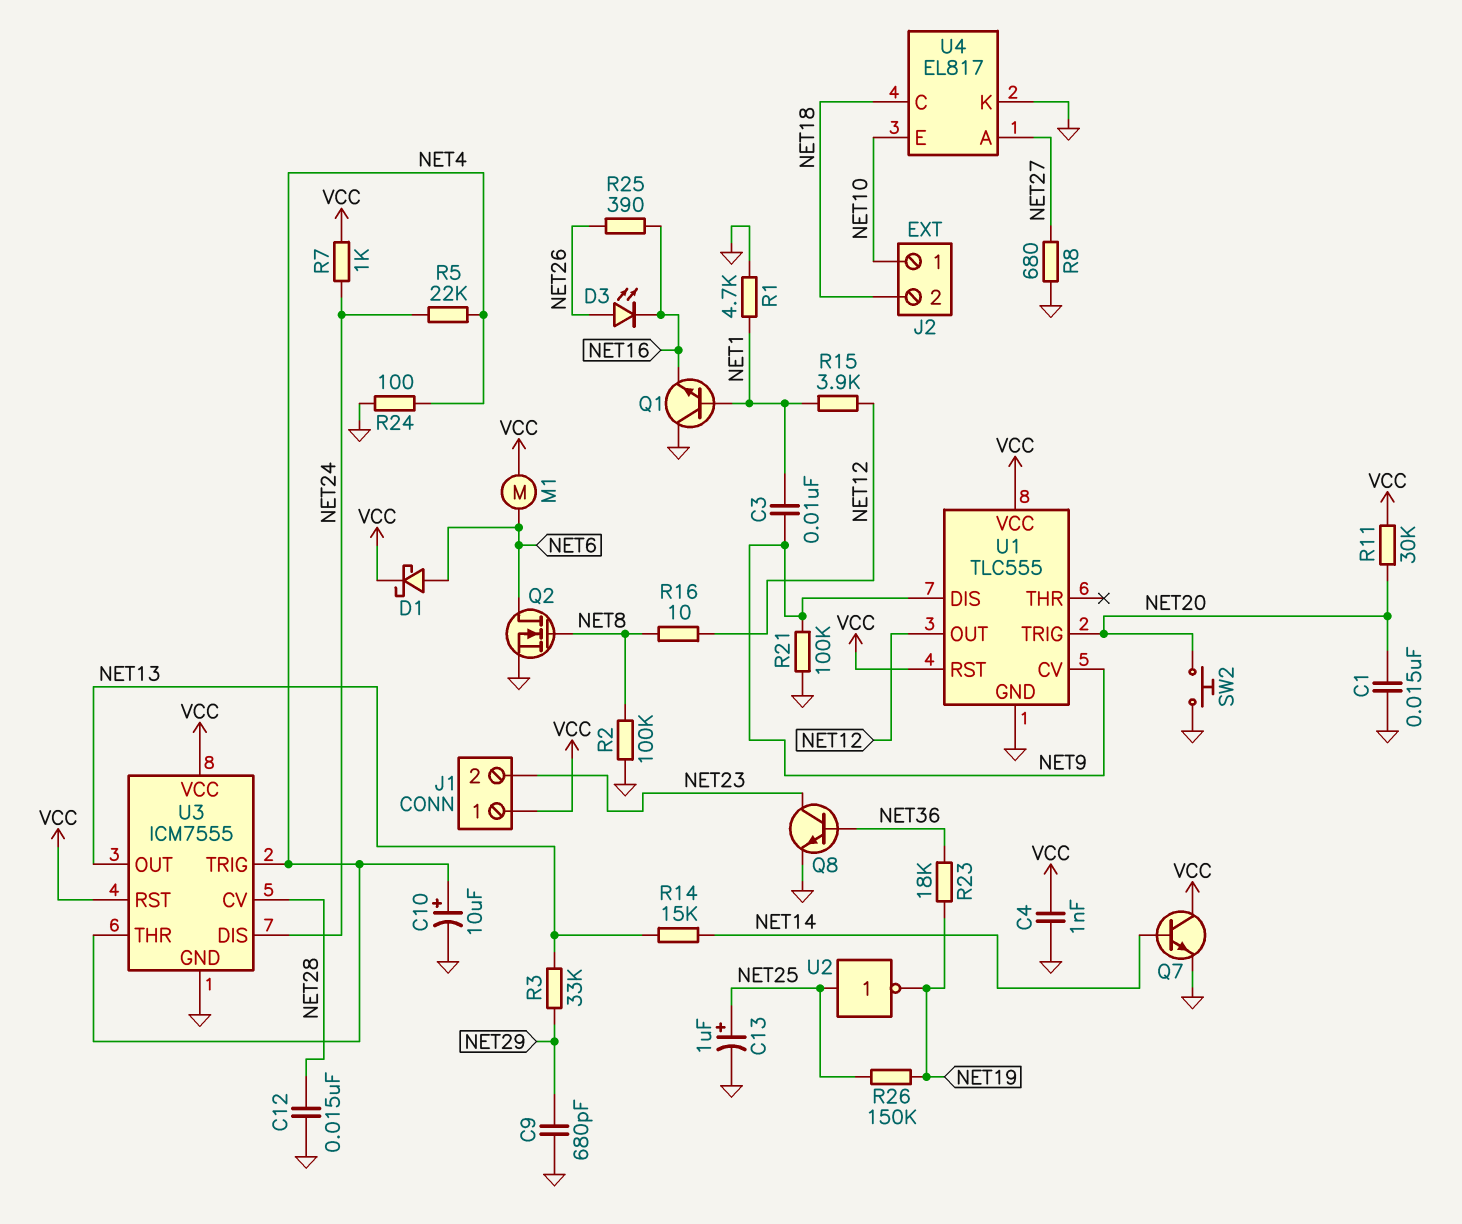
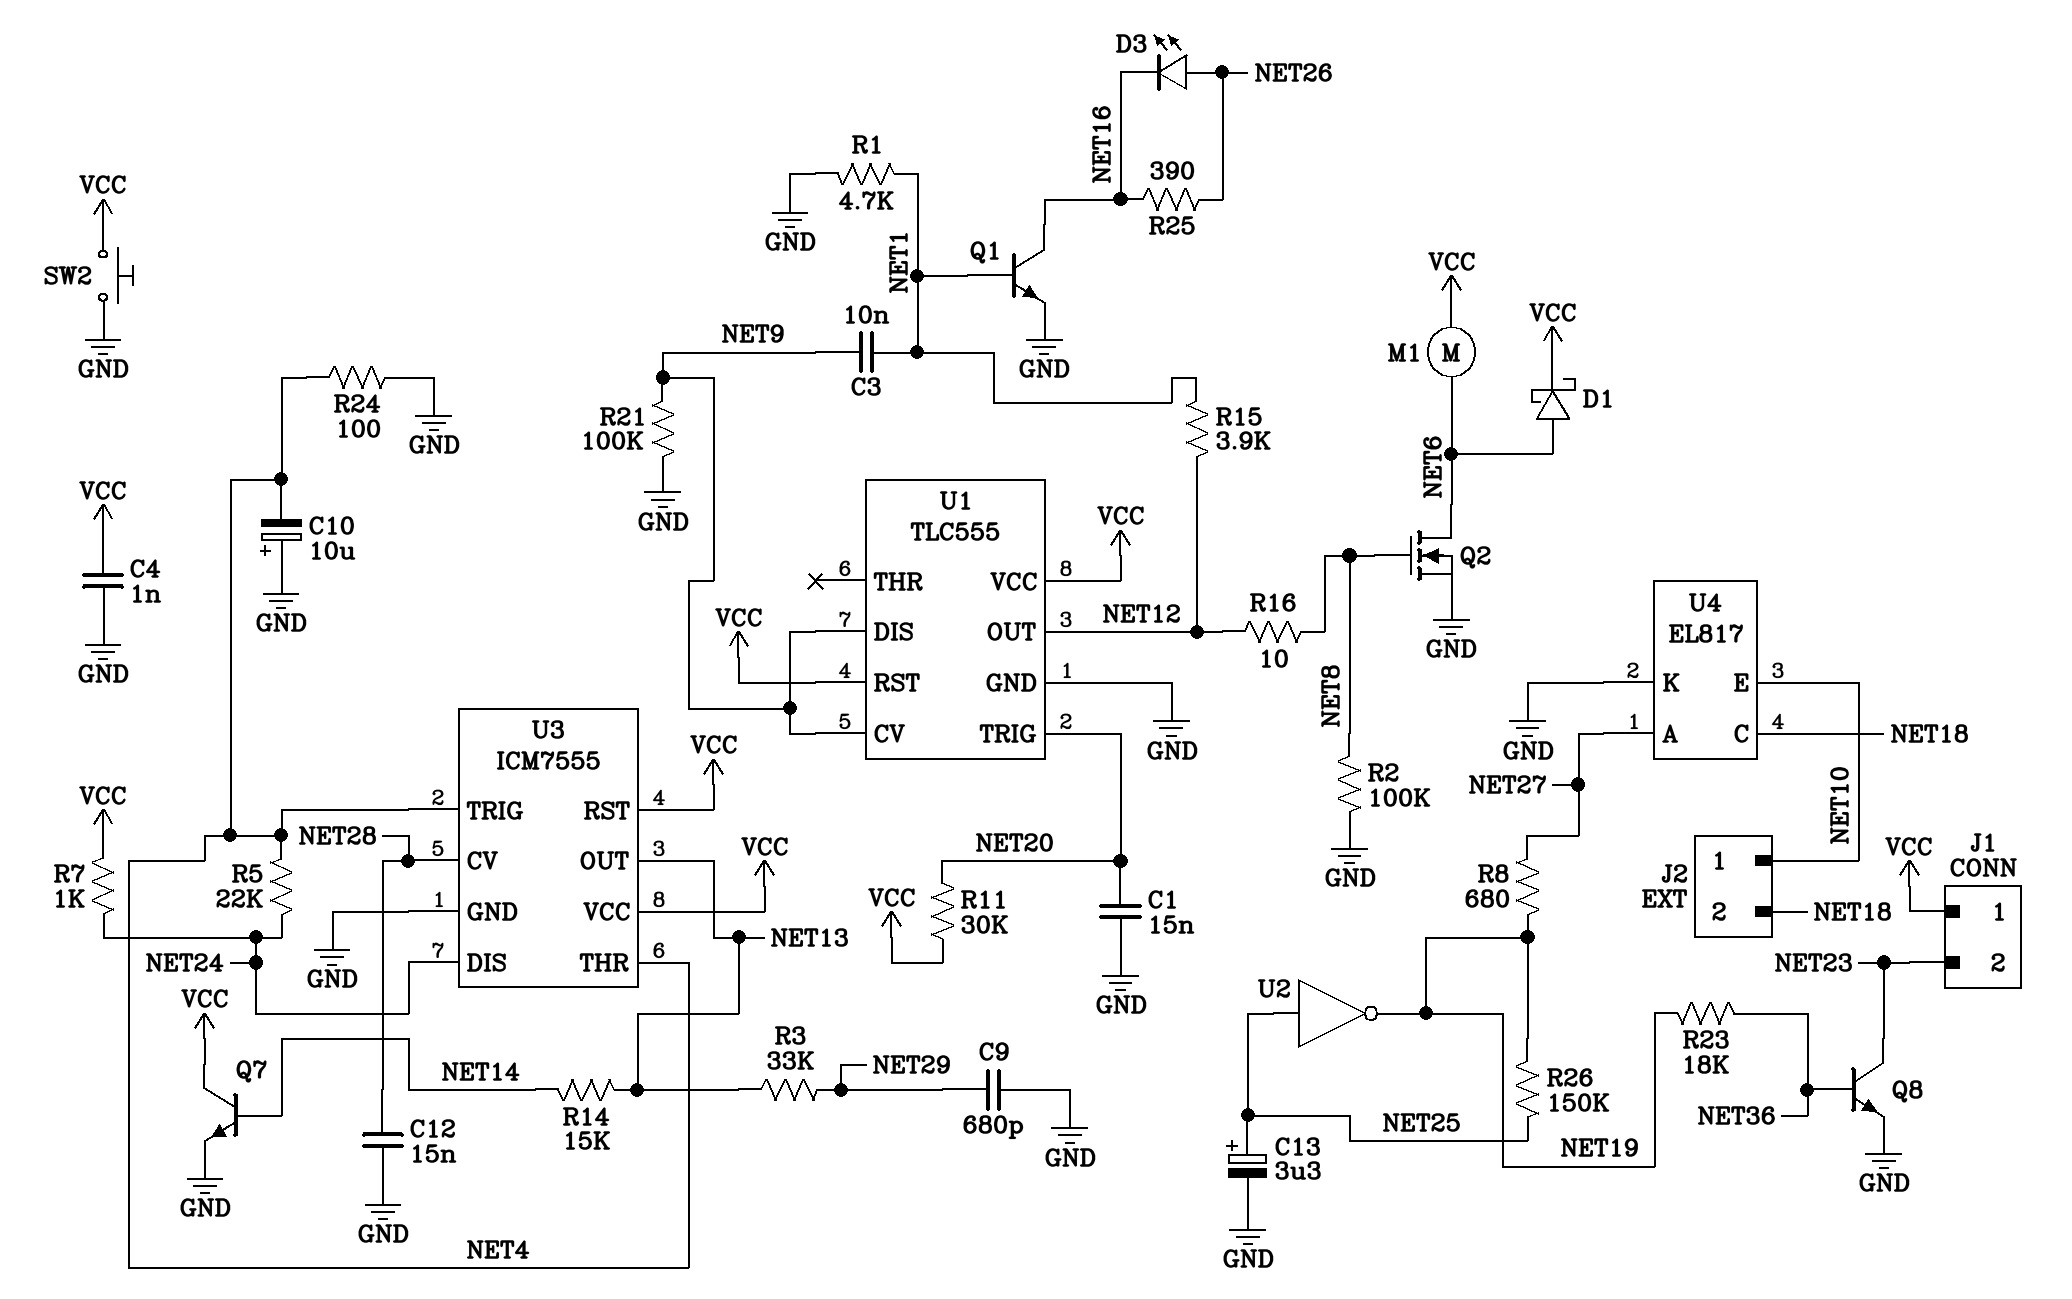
C10: 10uF (plus NET4, minus GND) -> 10uF (plus GND, minus NET4)
C13: 1uF (plus NET25, minus GND) -> 3.3uF (plus NET25, minus GND)
Q1: NPN (B NET1, C GND, E NET16) -> NPN (B NET1, C NET16, E GND)
R8: 680 (GND, NET27) -> 680 (NET19, NET27)
SW2: button (GND, NET20) -> button (GND, VCC)

